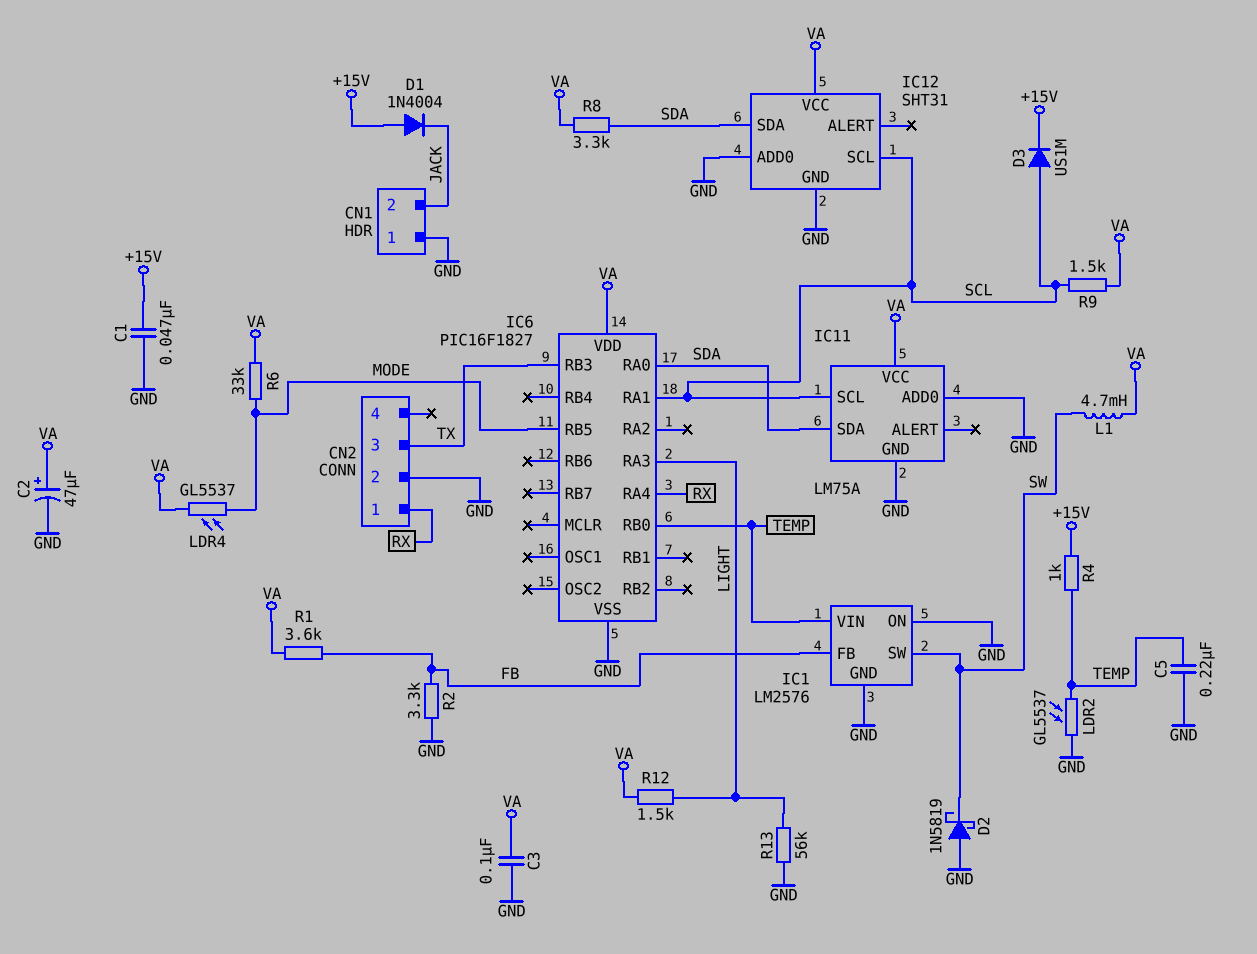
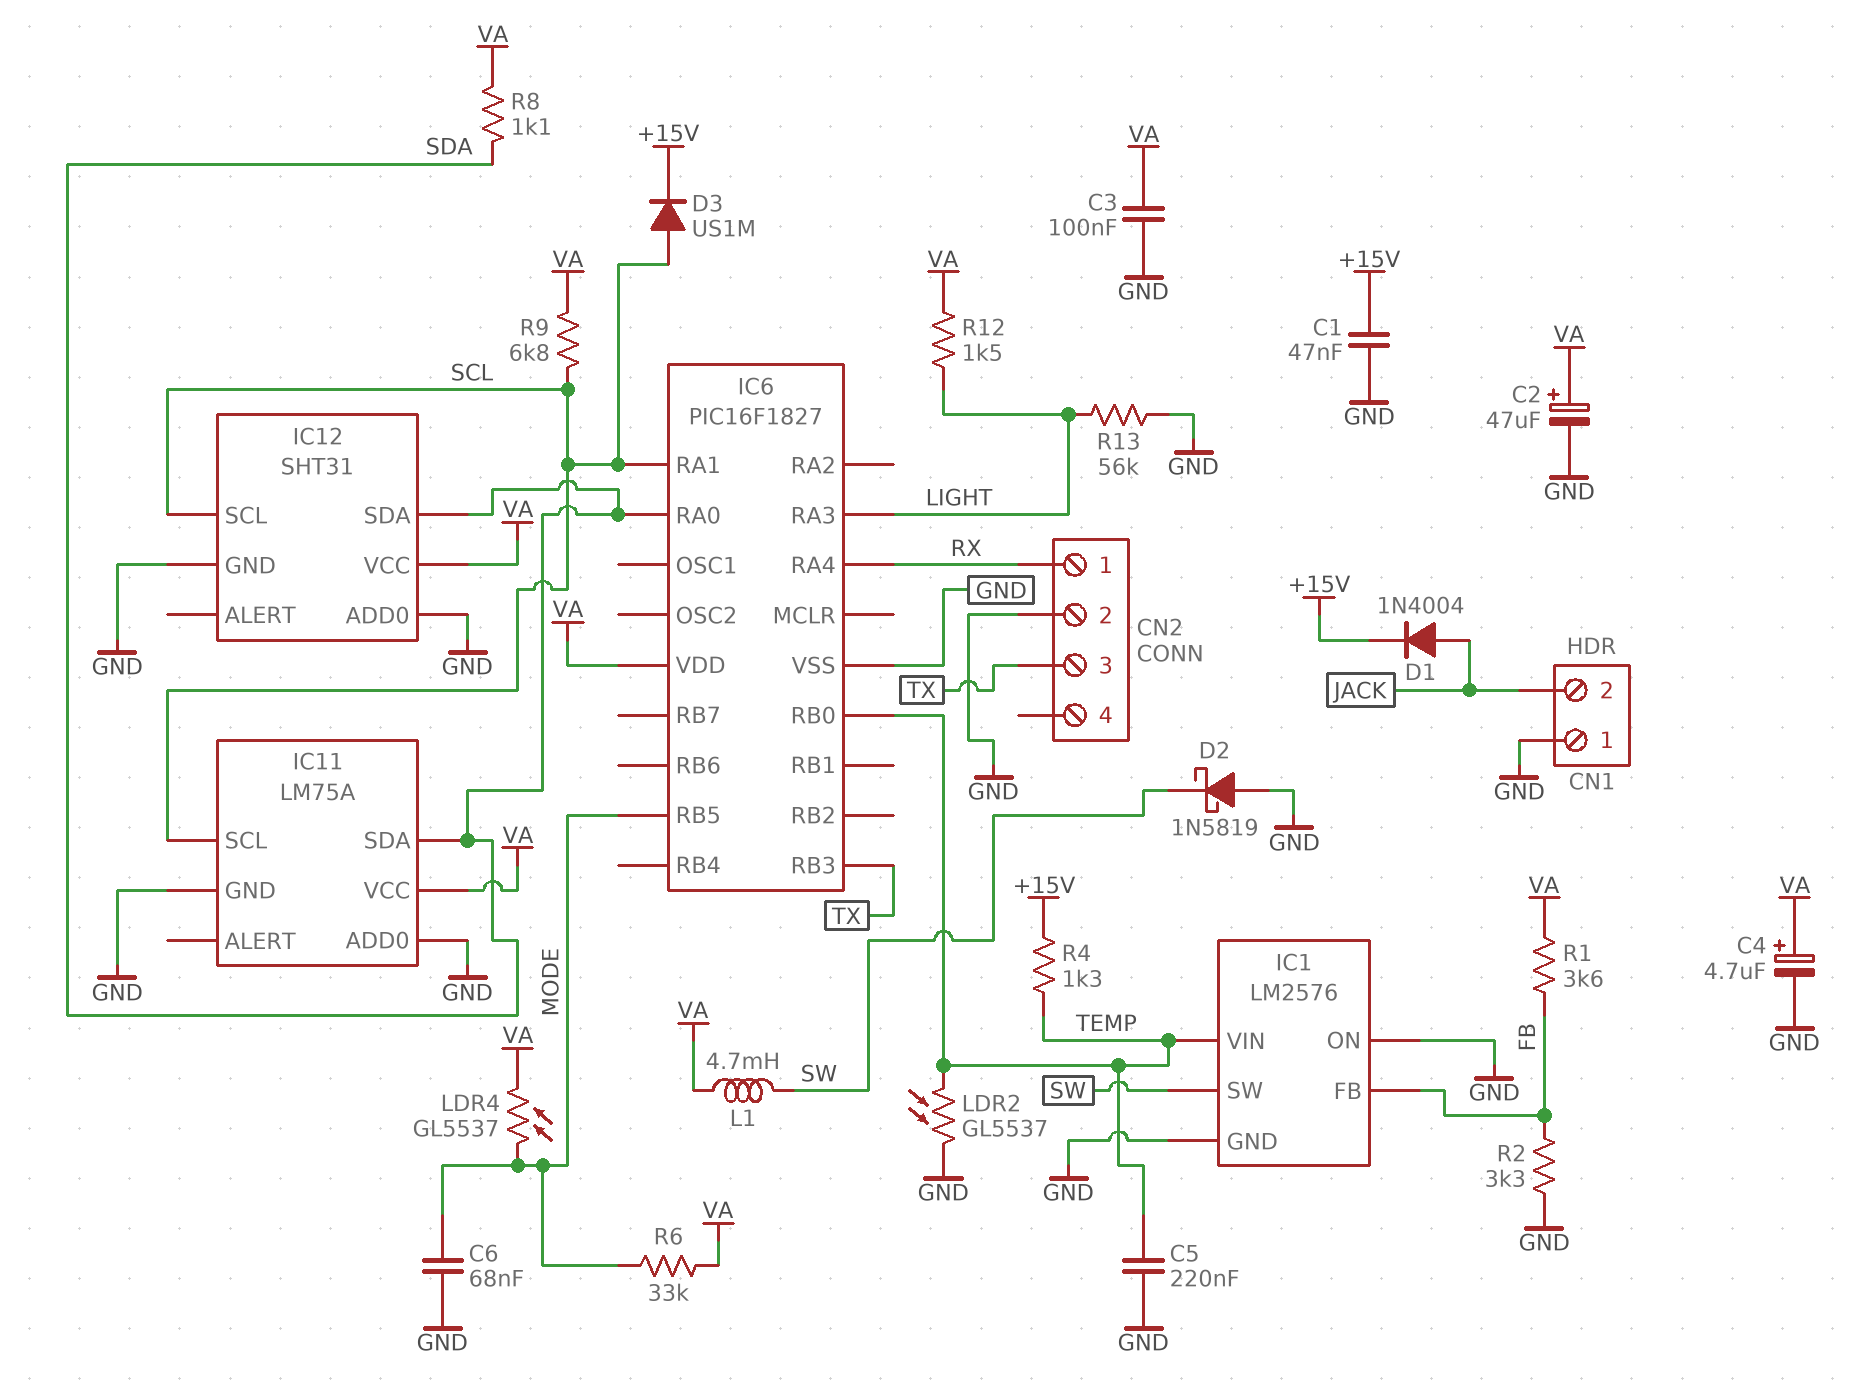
C4: none -> 4.7uF (plus VA, minus GND)
C6: none -> 68nF (GND, MODE)
D1: diode 1N4004 (A +15V, K JACK) -> diode 1N4004 (A JACK, K +15V)
R4: 1k (+15V, TEMP) -> 1.3k (+15V, TEMP)
R8: 3.3k (SDA, VA) -> 1.1k (SDA, VA)
R9: 1.5k (SCL, VA) -> 6.8k (SCL, VA)

